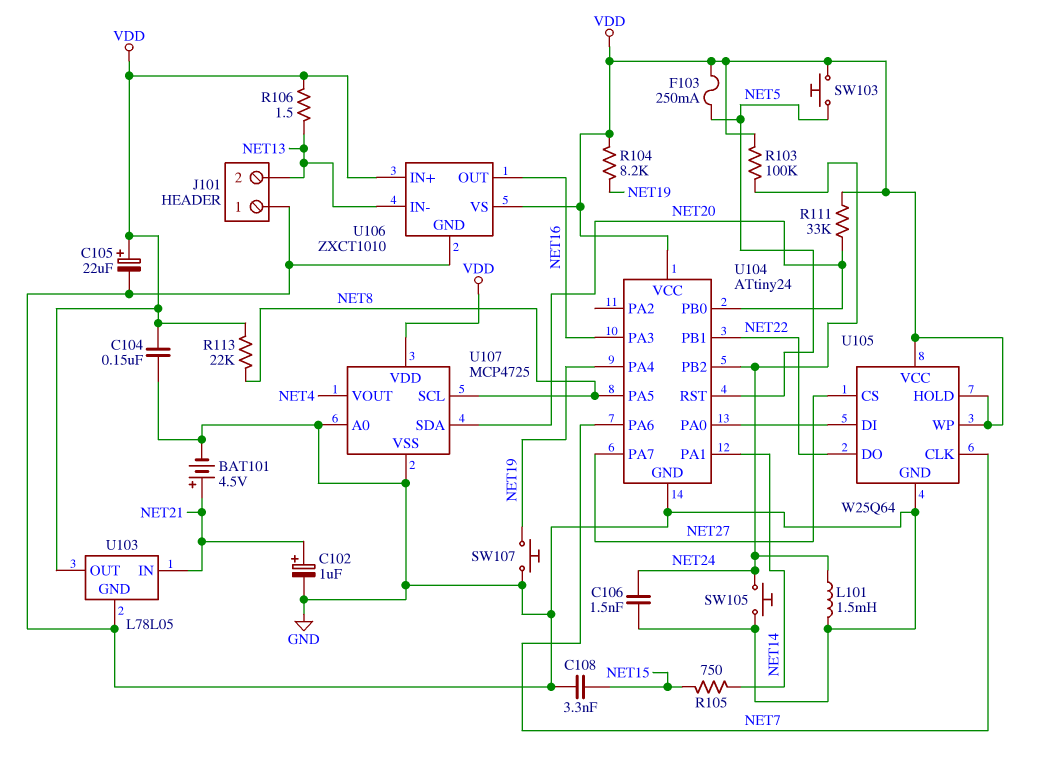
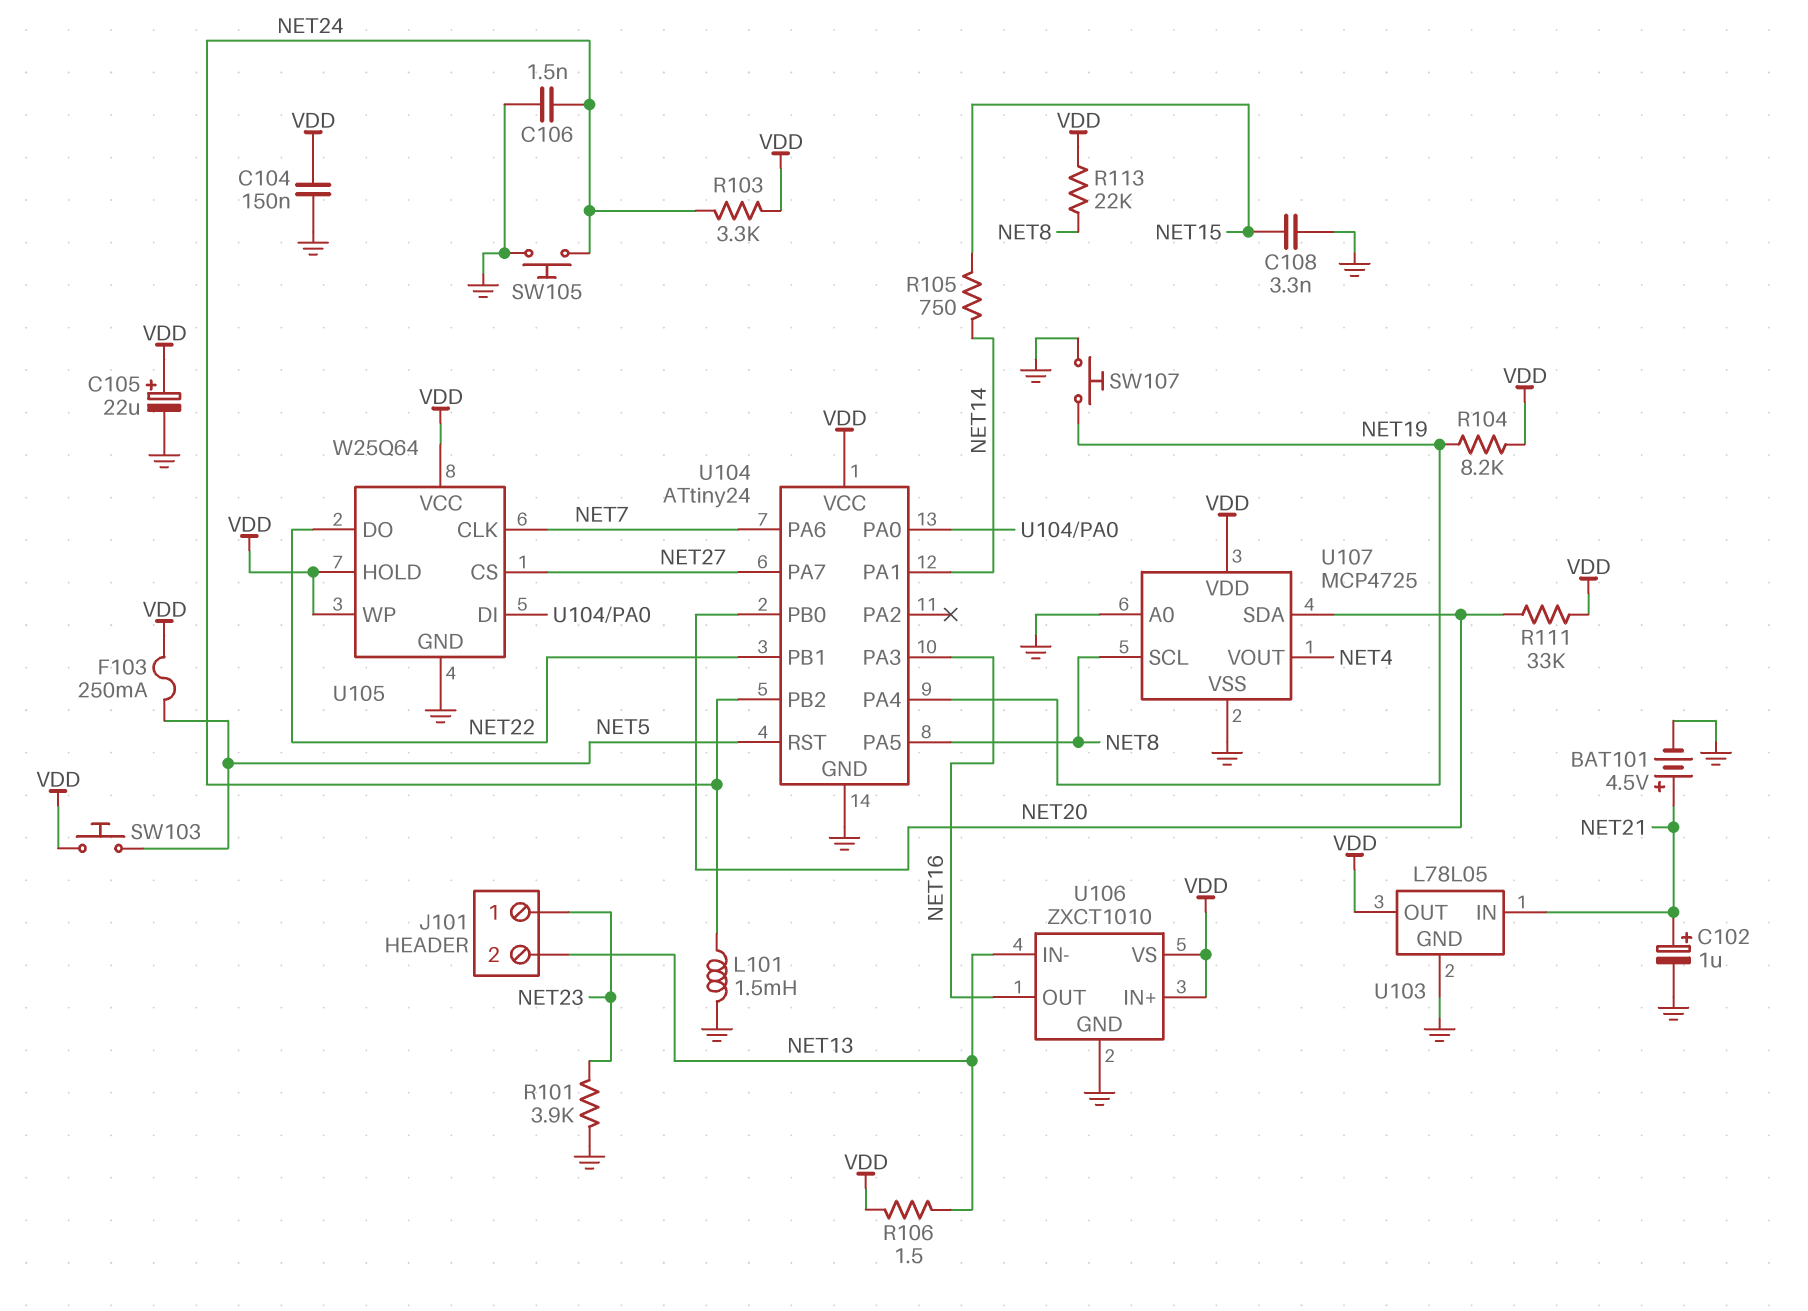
J101 pin 1: GND -> NET23
R101: none -> 3.9k (GND, NET23)
R103: 100k (NET24, VDD) -> 3.3k (NET24, VDD)

